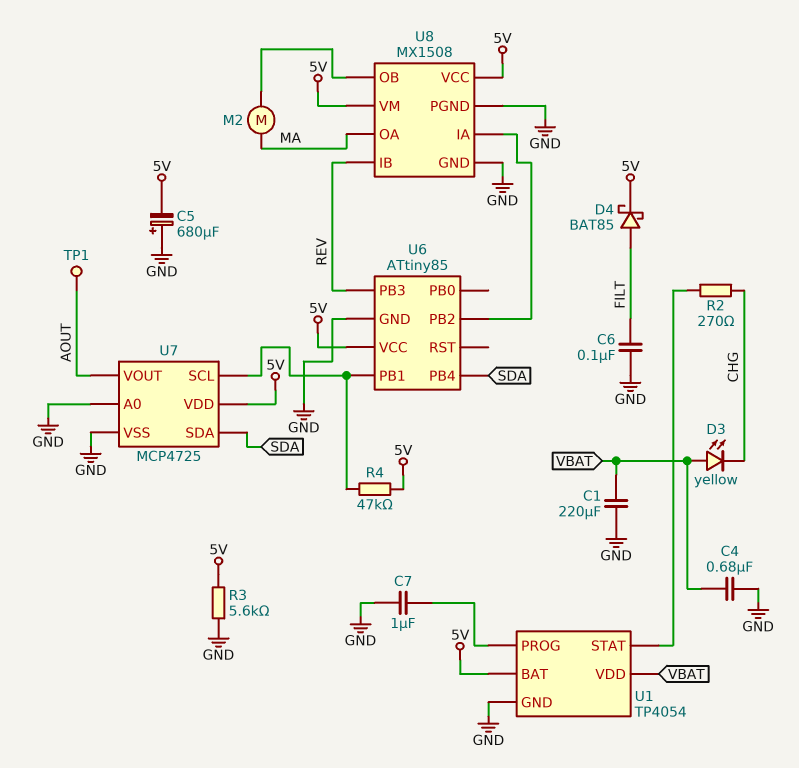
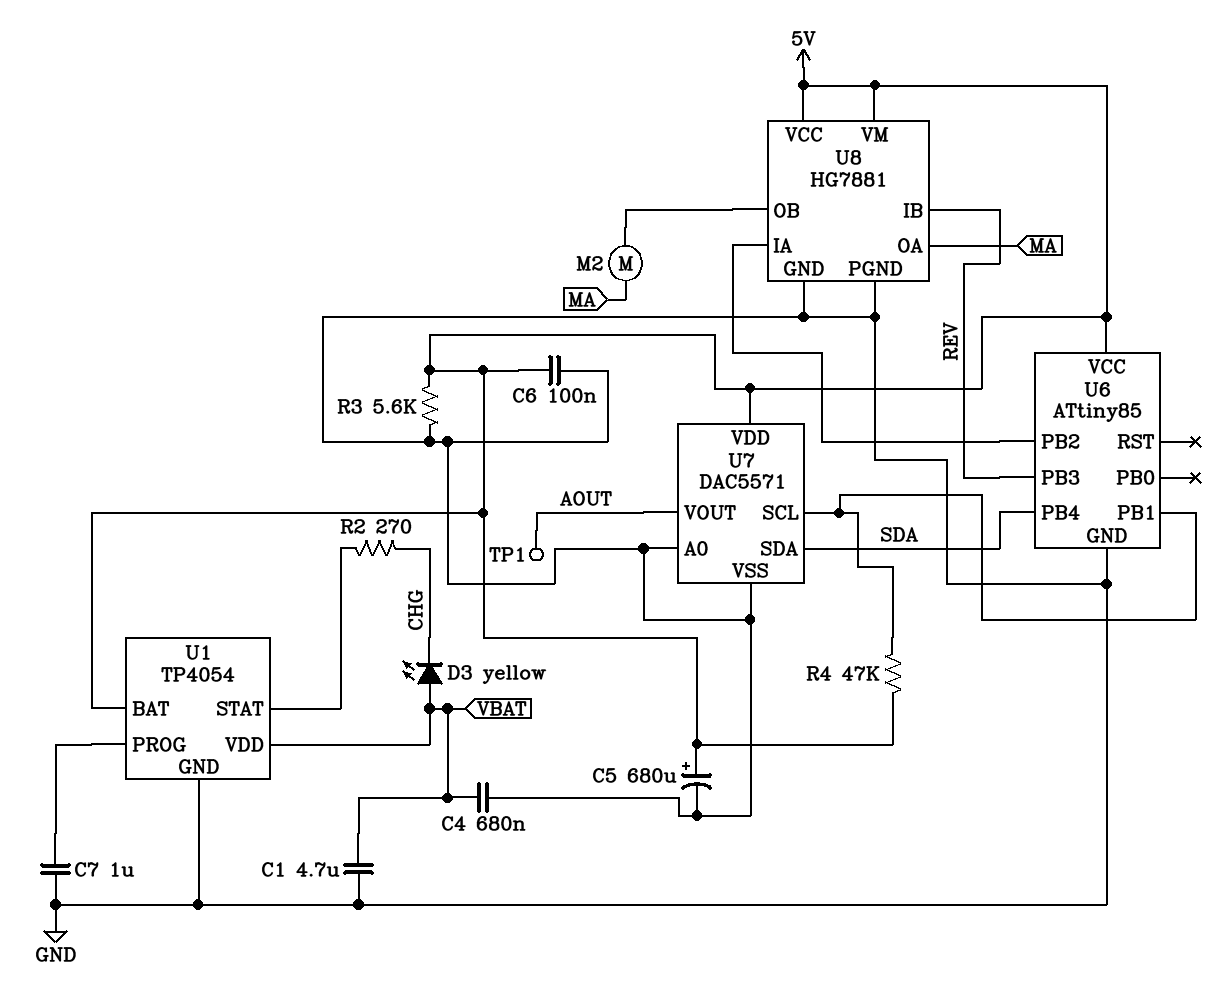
C1: 220uF (GND, VBAT) -> 4.7uF (GND, VBAT)
C5: 680uF (plus GND, minus 5V) -> 680uF (plus 5V, minus GND)
C6: 100nF (FILT, GND) -> 100nF (5V, GND)
D4: schottky BAT85 (A FILT, K 5V) -> none
U7: MCP4725 -> DAC5571
U8: MX1508 -> HG7881

